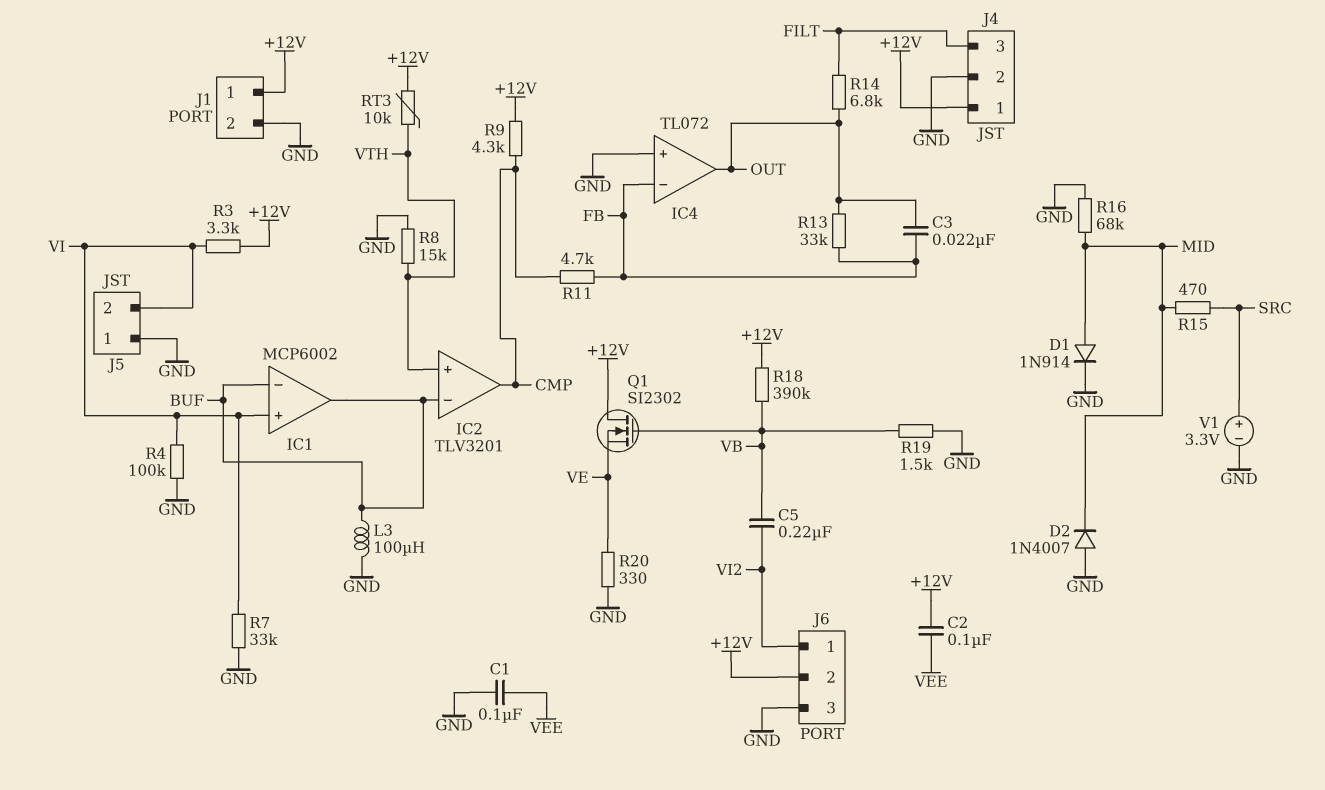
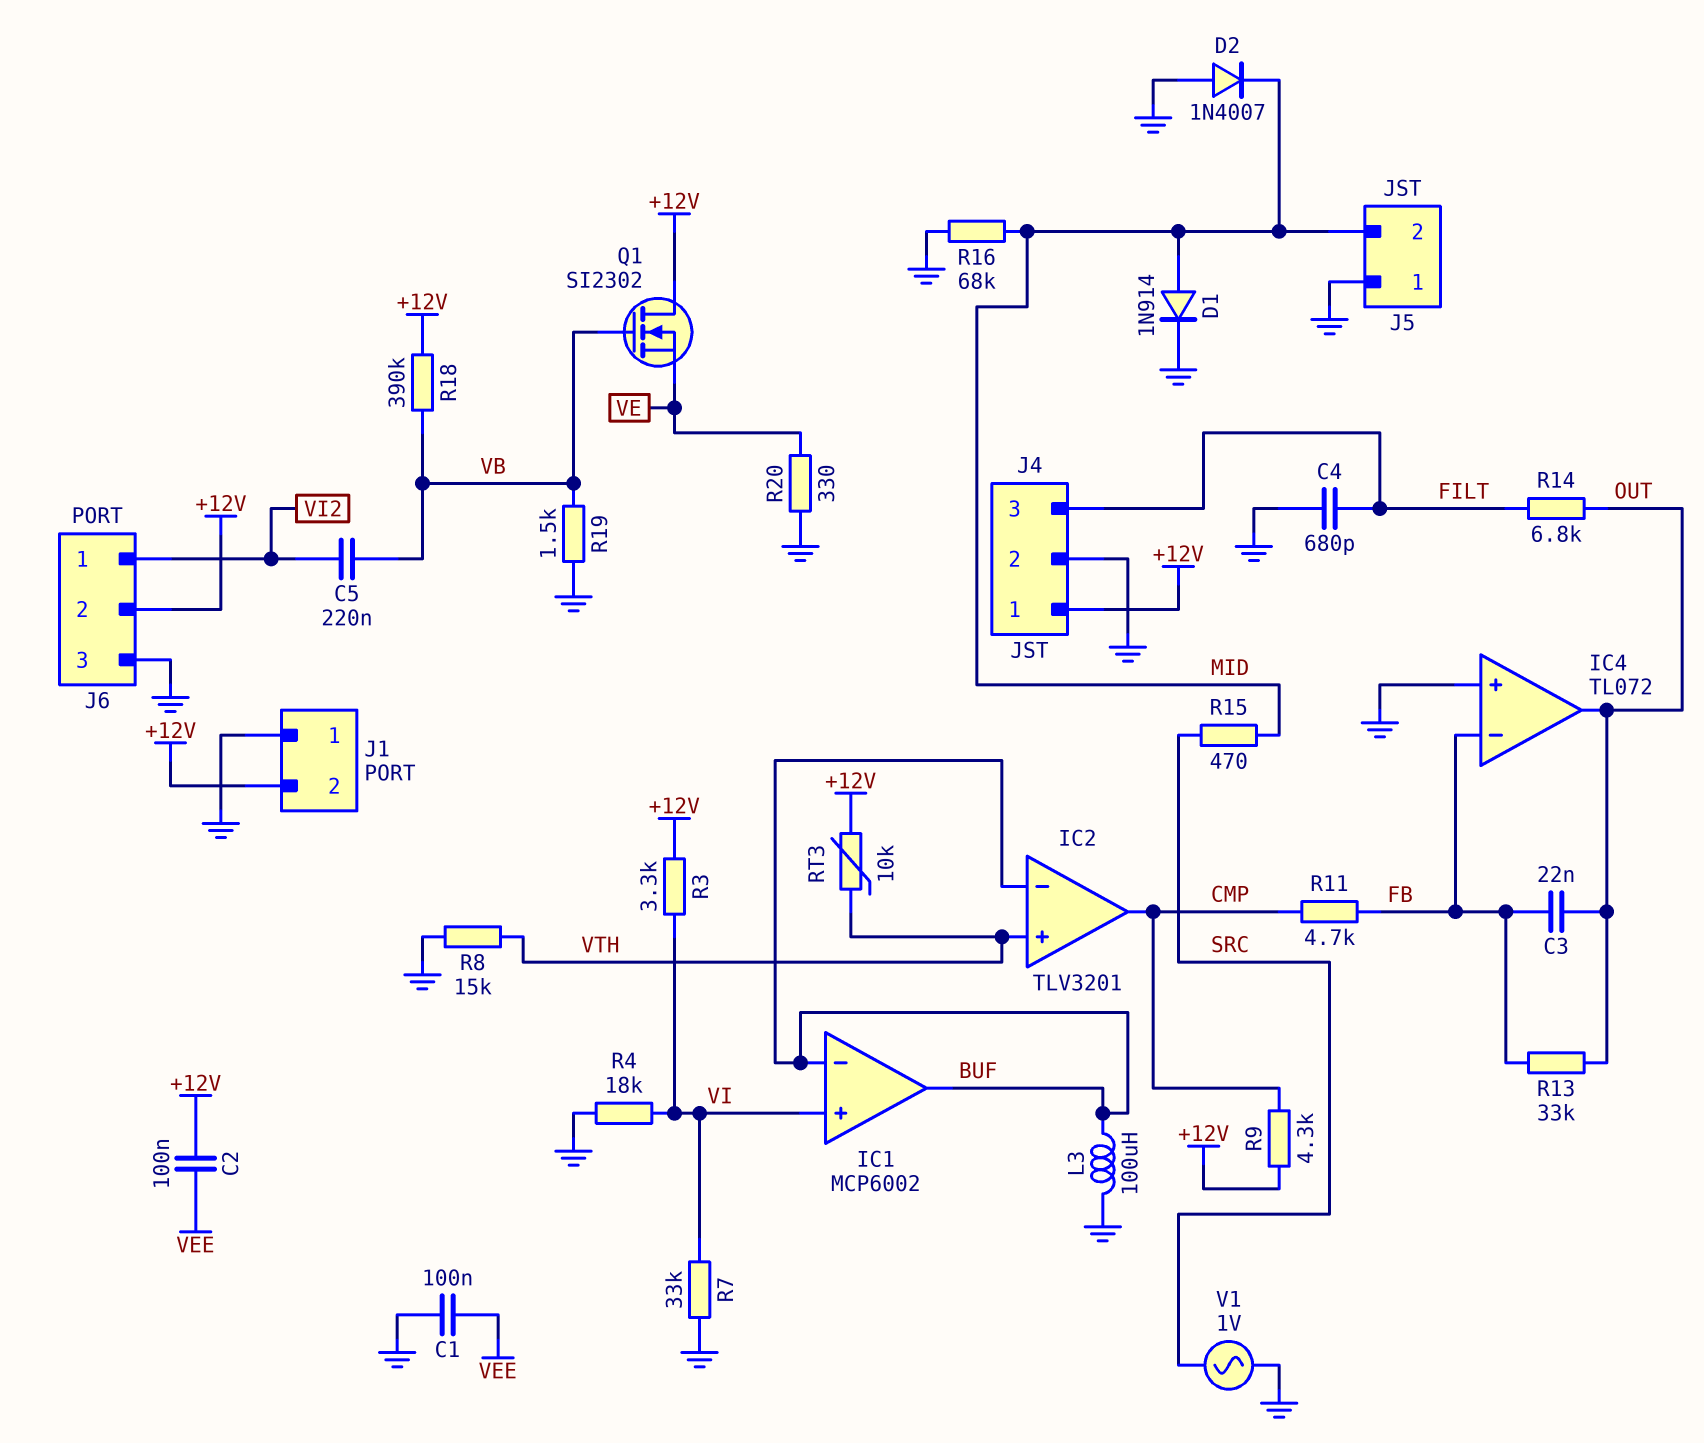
C4: none -> 680pF (FILT, GND)
J1 pin 1: +12V -> GND
J1 pin 2: GND -> +12V
J5 pin 2: VI -> MID
R4: 100k (GND, VI) -> 18k (GND, VI)
V1: 3.3V (plus SRC, minus GND) -> AC 1V (GND, SRC)

